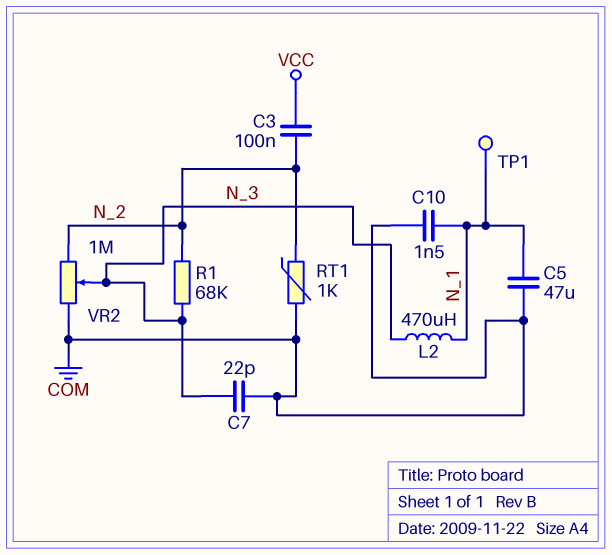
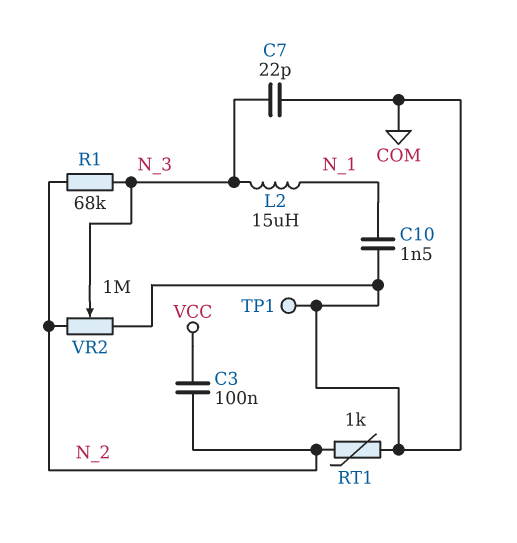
C5: 47uF (COM, N_1) -> none
L2: 470uH (N_1, N_3) -> 15uH (N_1, N_3)
TP1: test point (N_1) -> test point (COM)

